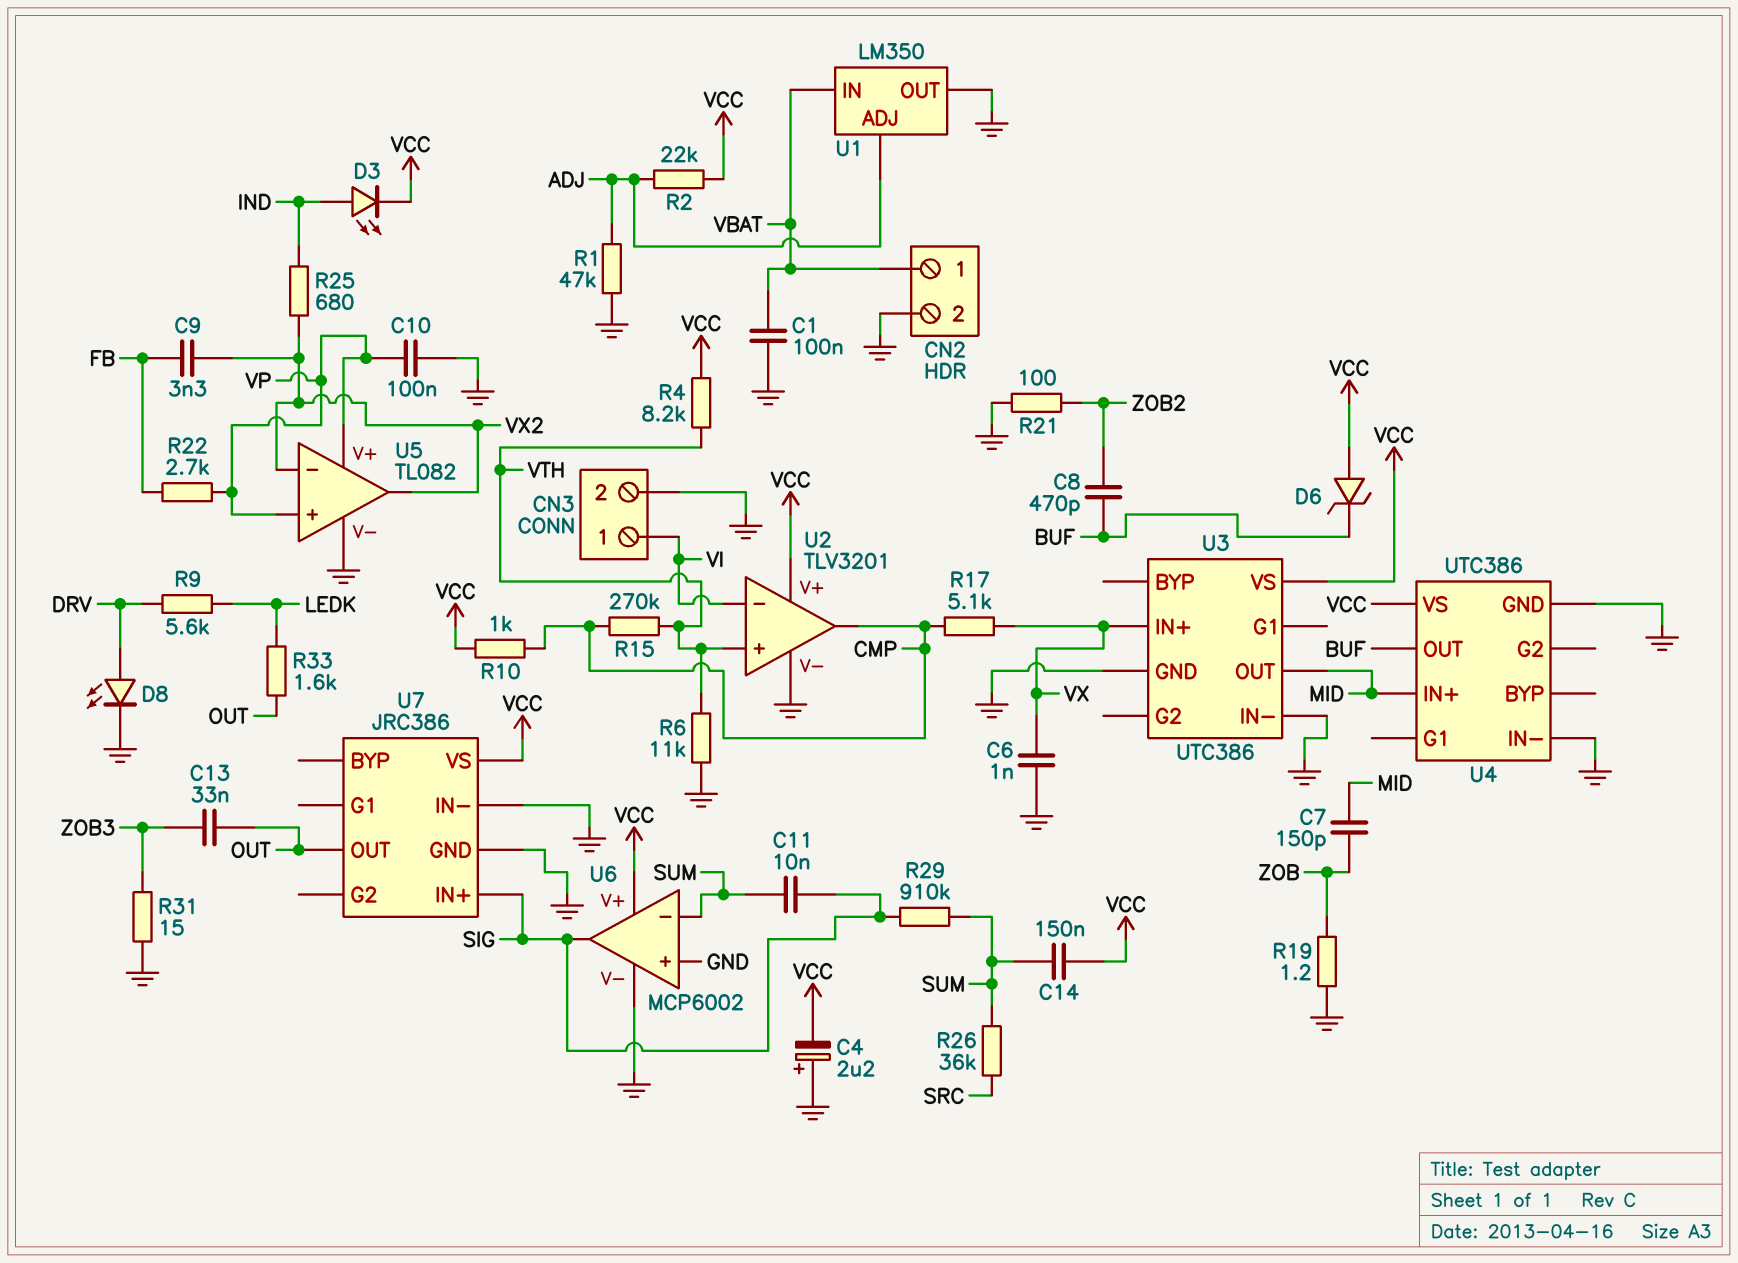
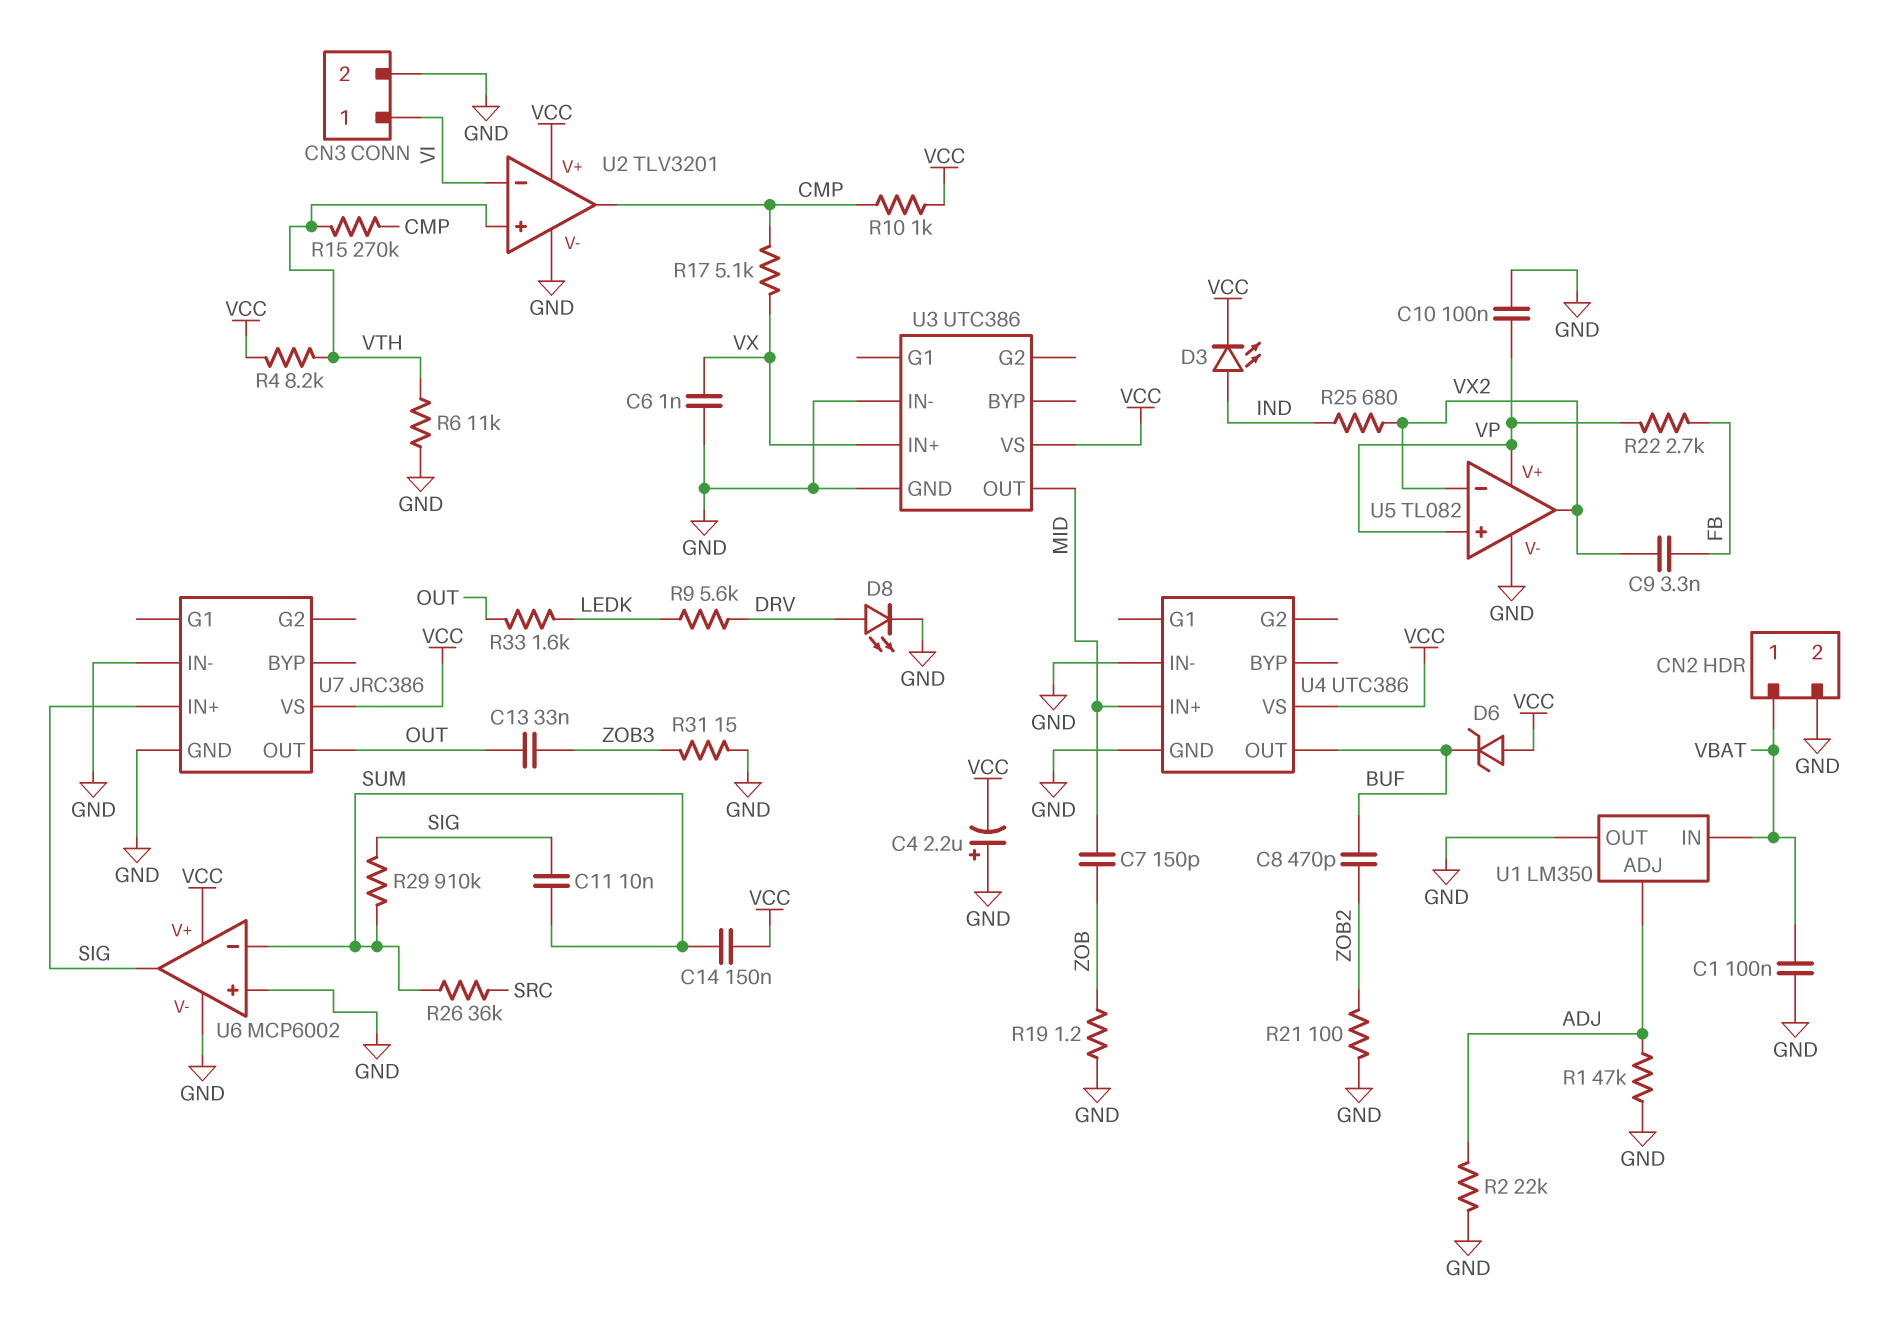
R2: 22k (ADJ, VCC) -> 22k (ADJ, GND)

